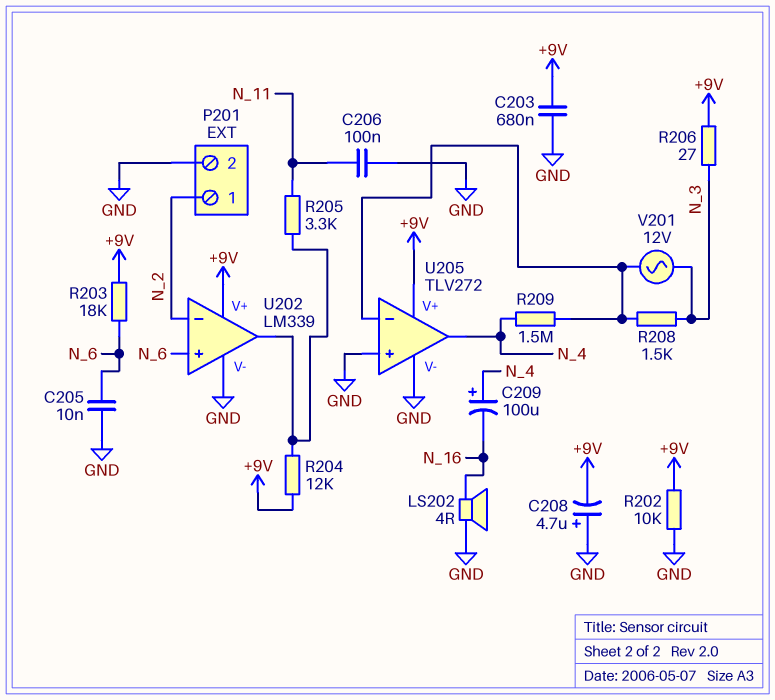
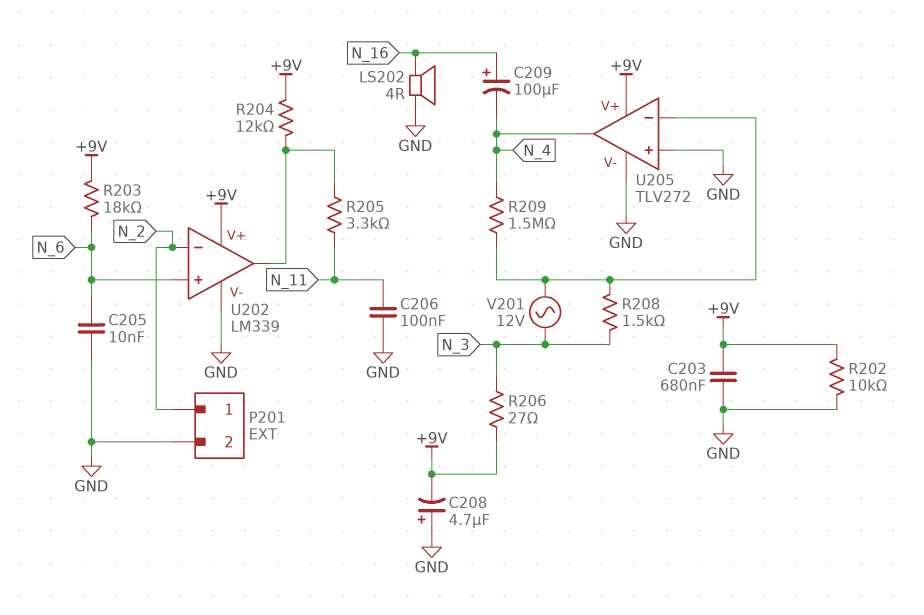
C209: 100uF (plus N_4, minus N_16) -> 100uF (plus N_16, minus N_4)

